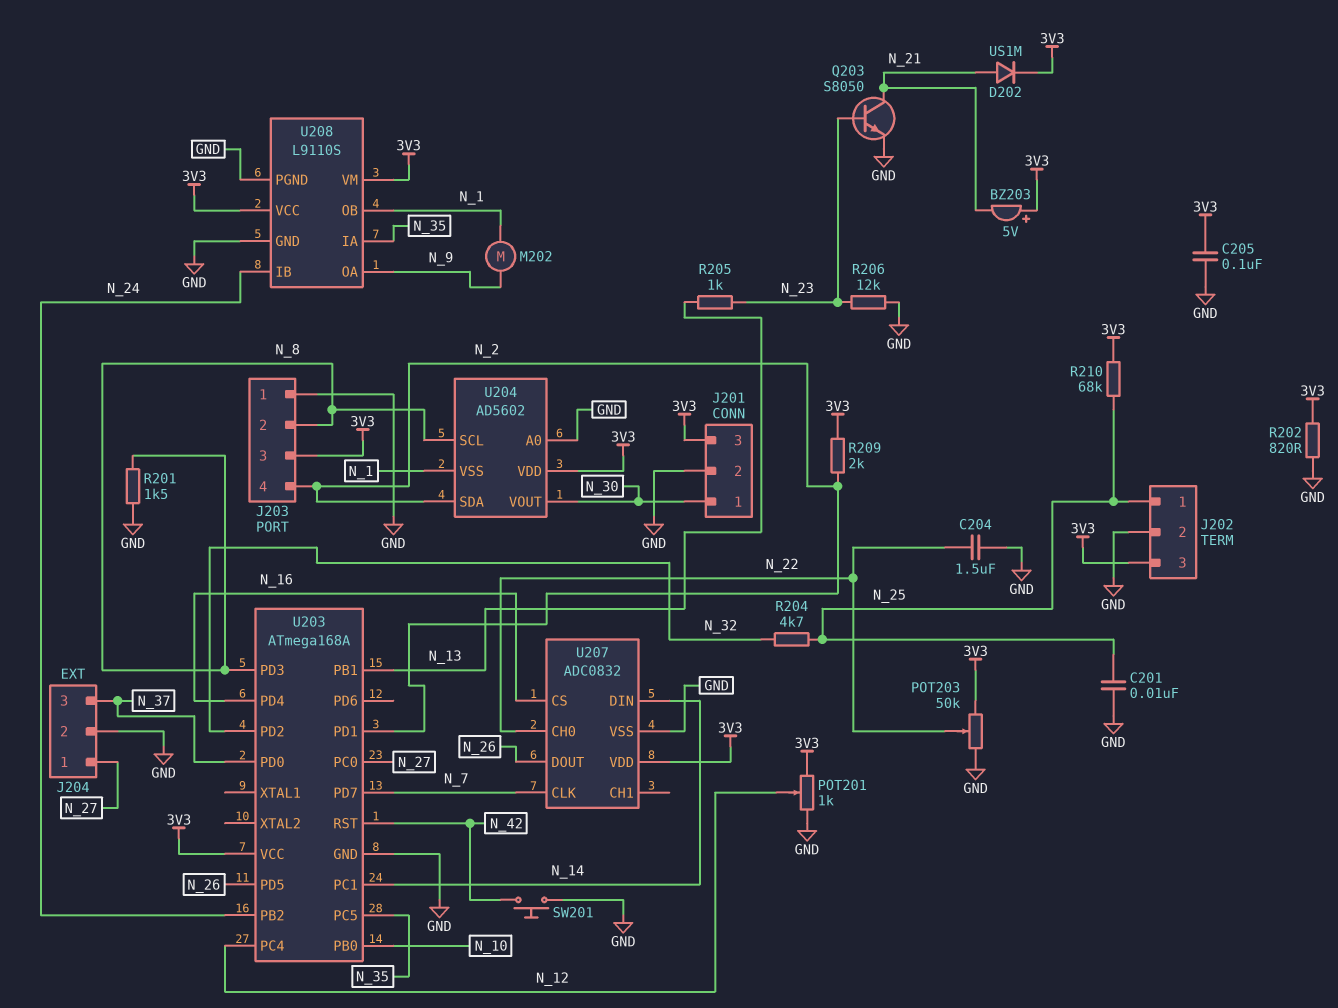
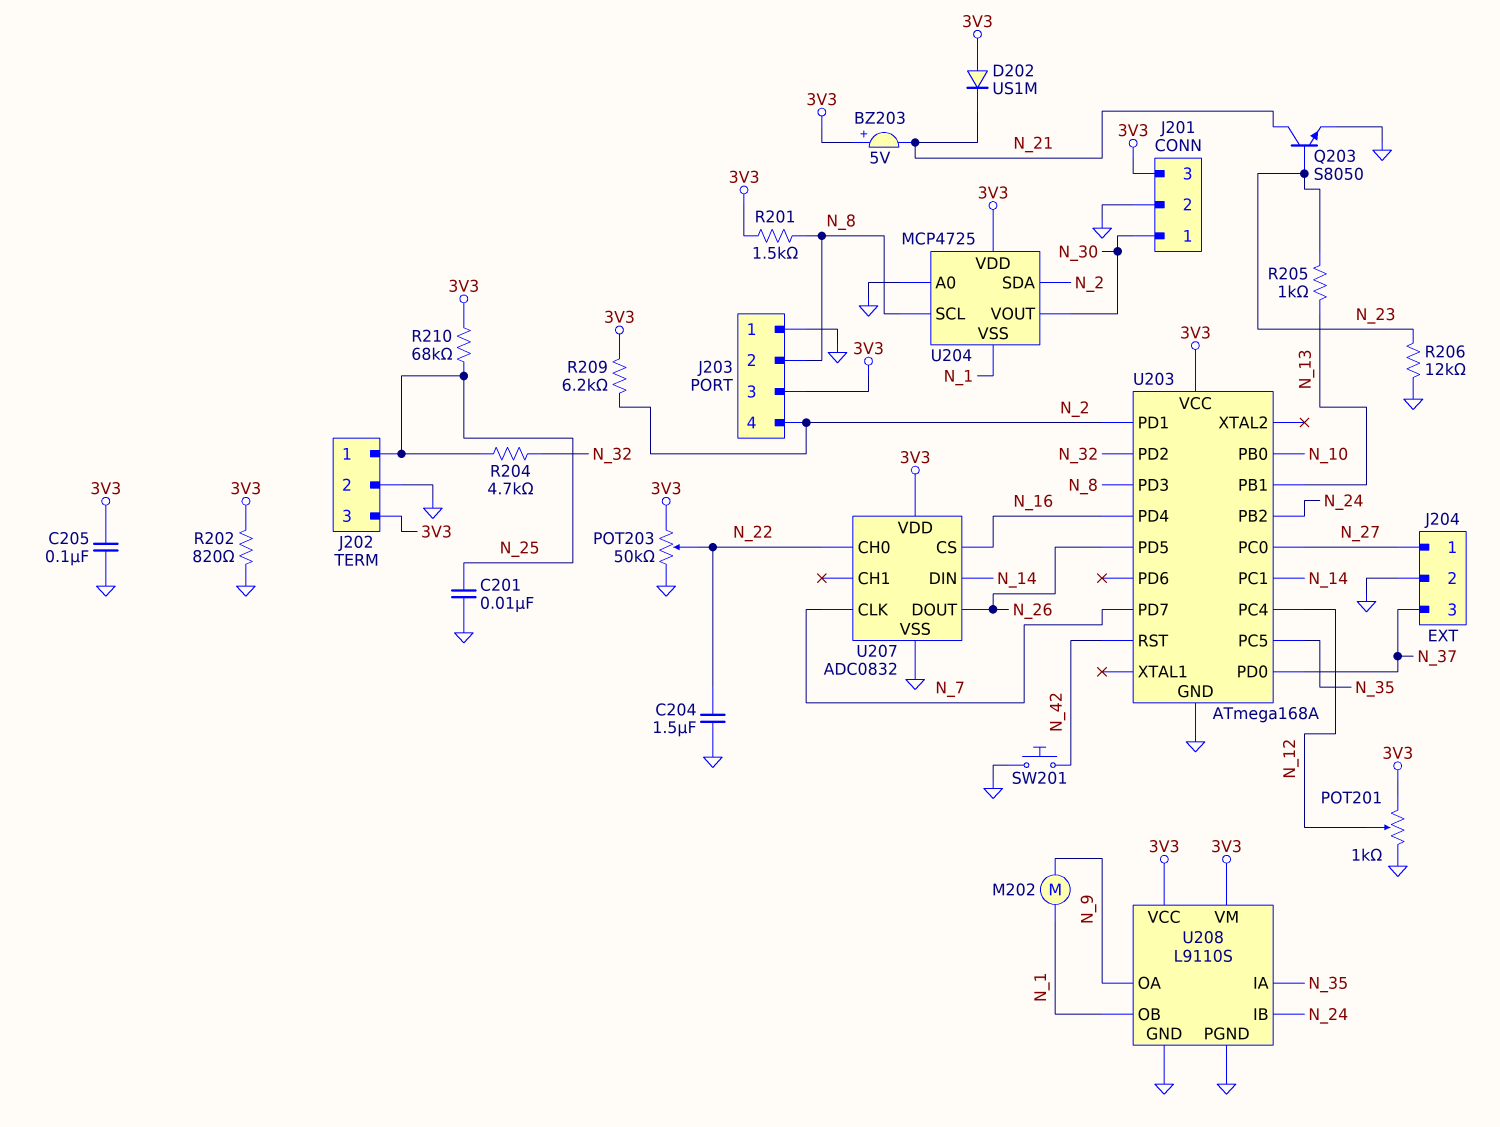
D202: diode US1M (A N_21, K 3V3) -> diode US1M (A 3V3, K N_21)
R201: 1.5k (GND, N_8) -> 1.5k (3V3, N_8)
R209: 2k (3V3, N_2) -> 6.2k (3V3, N_2)
U204: AD5602 -> MCP4725

